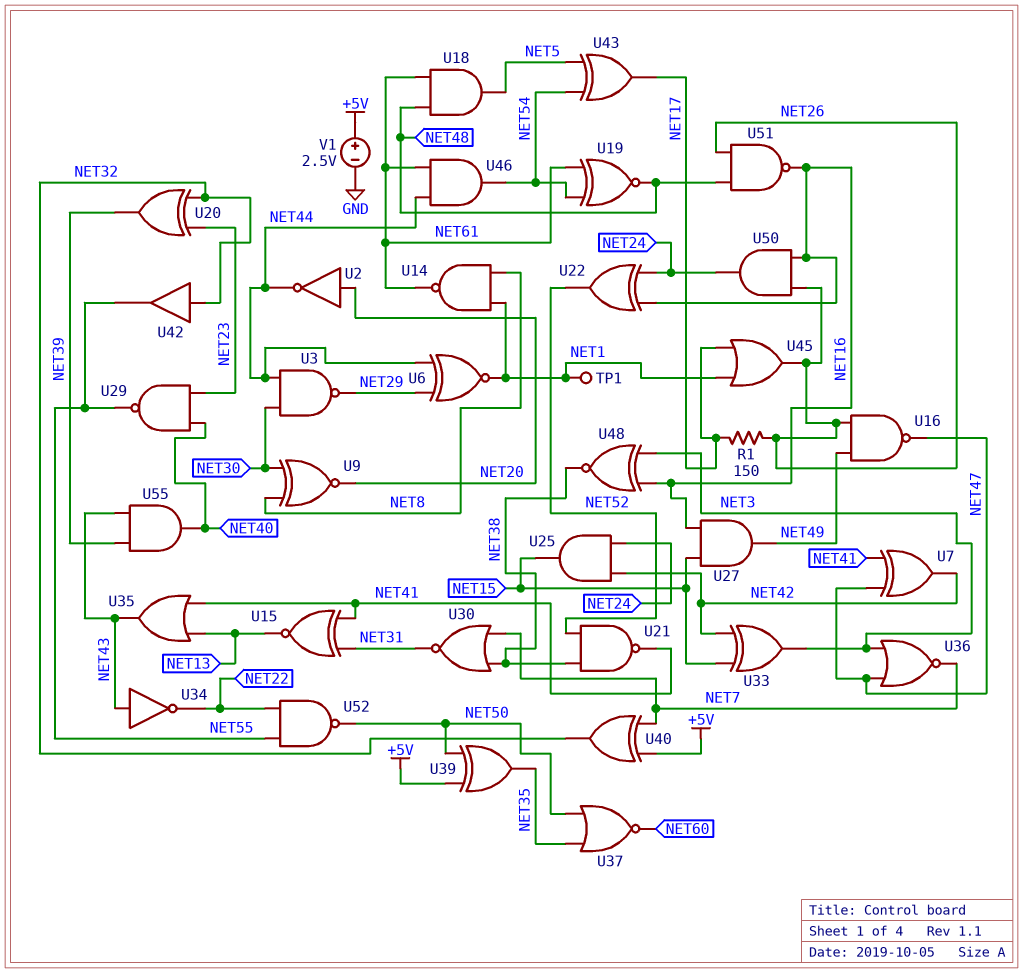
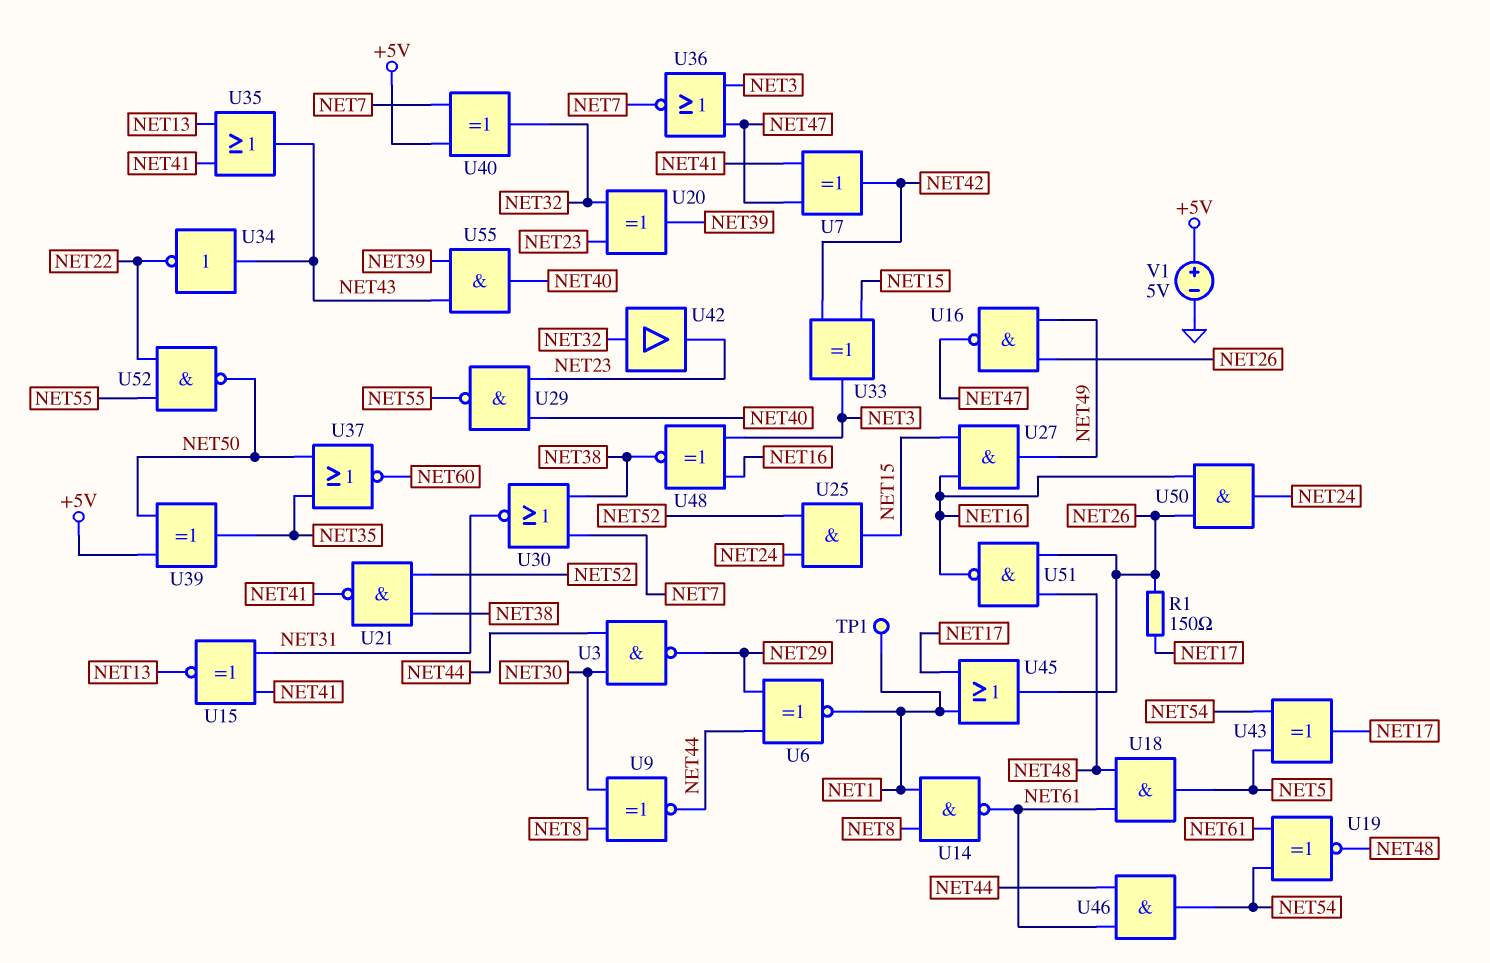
U2: NOT (in NET20, out NET44) -> none
U9: XNOR (in NET8, in NET30, out NET20) -> XNOR (in NET8, in NET30, out NET44)
U22: XOR (in NET16, in NET24, out NET52) -> none
U25: AND (in NET24, in NET42, out NET15) -> AND (in NET24, in NET52, out NET15)
U42: buffer (in NET32, out NET55) -> buffer (in NET32, out NET23)
V1: 2.5V (plus +5V, minus GND) -> 5V (plus +5V, minus GND)

